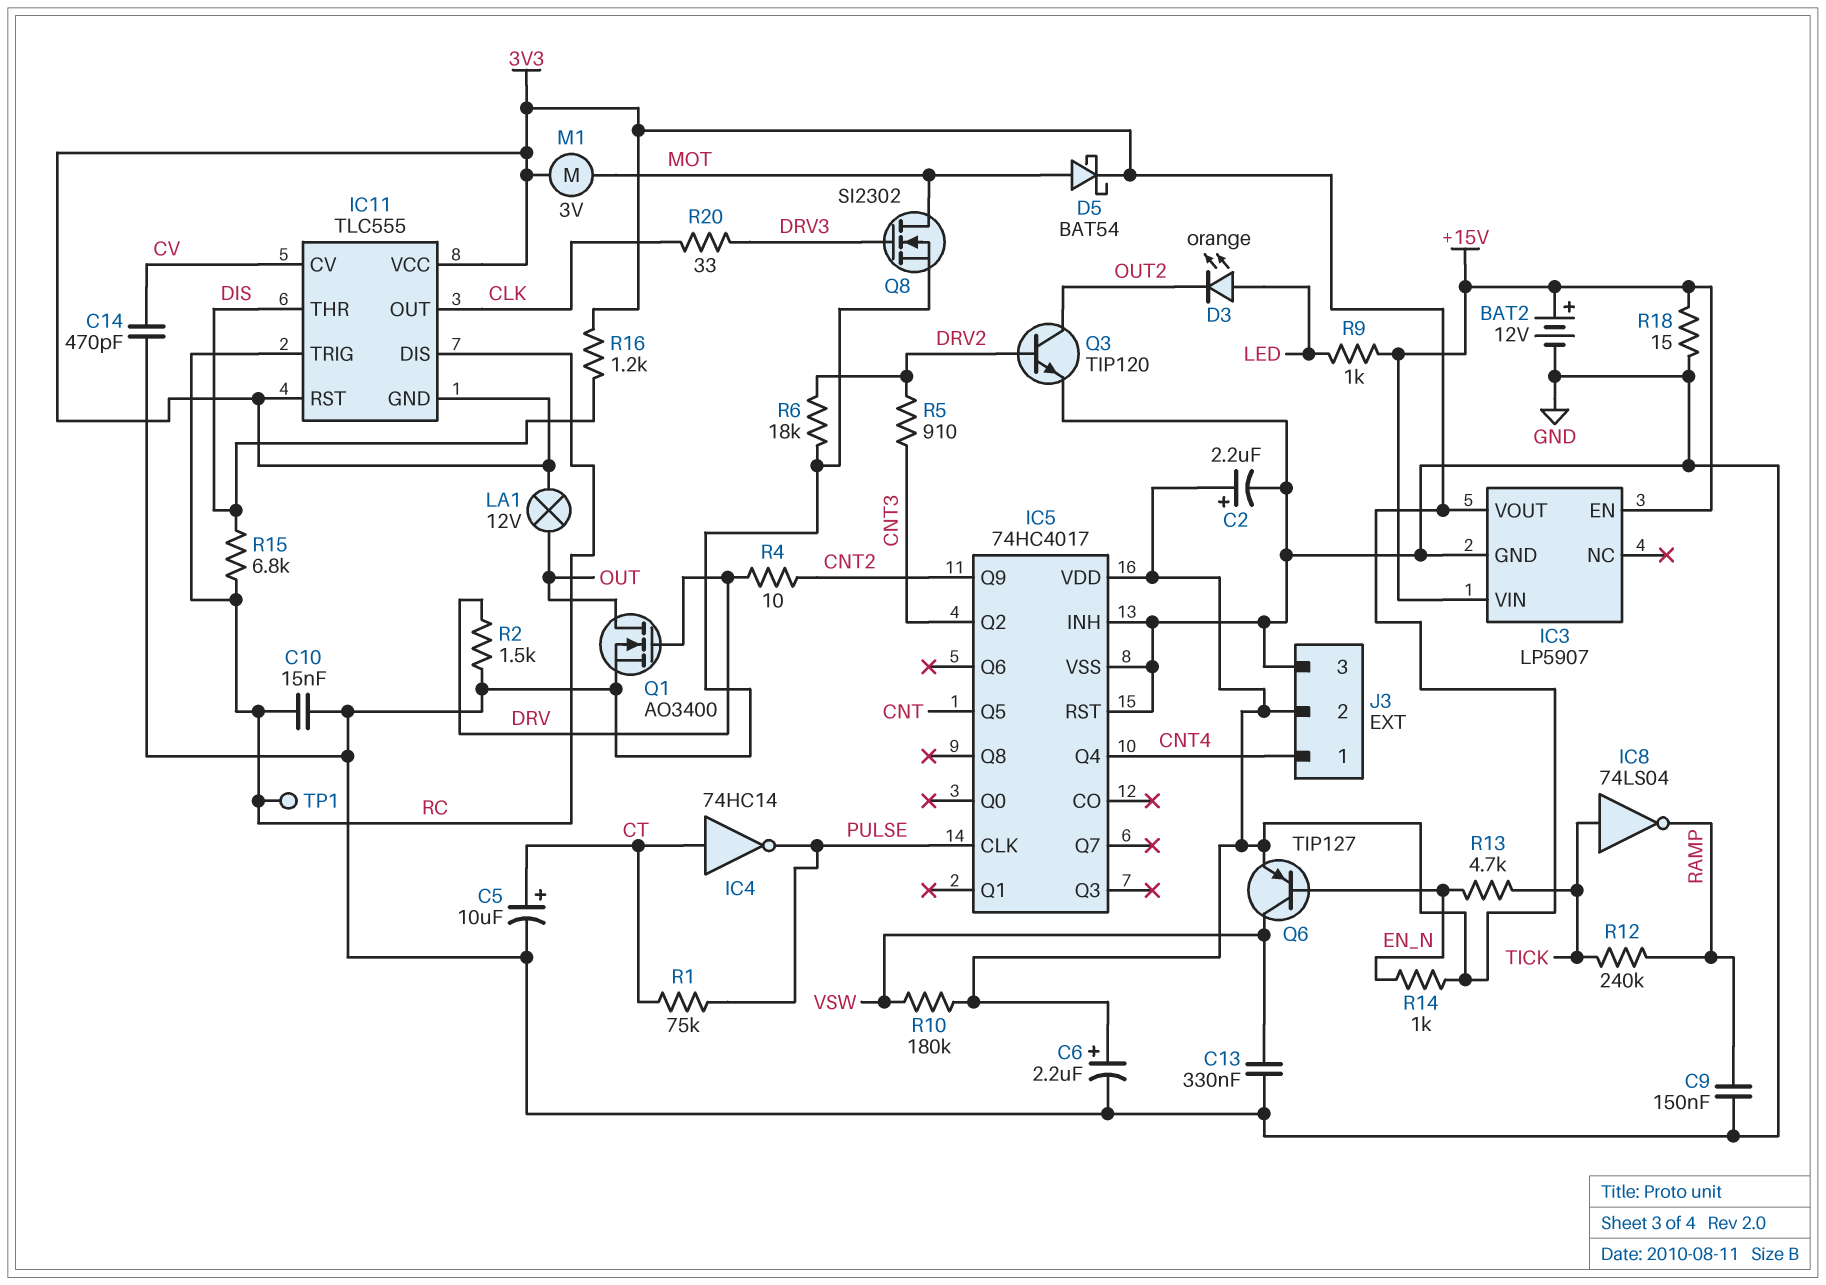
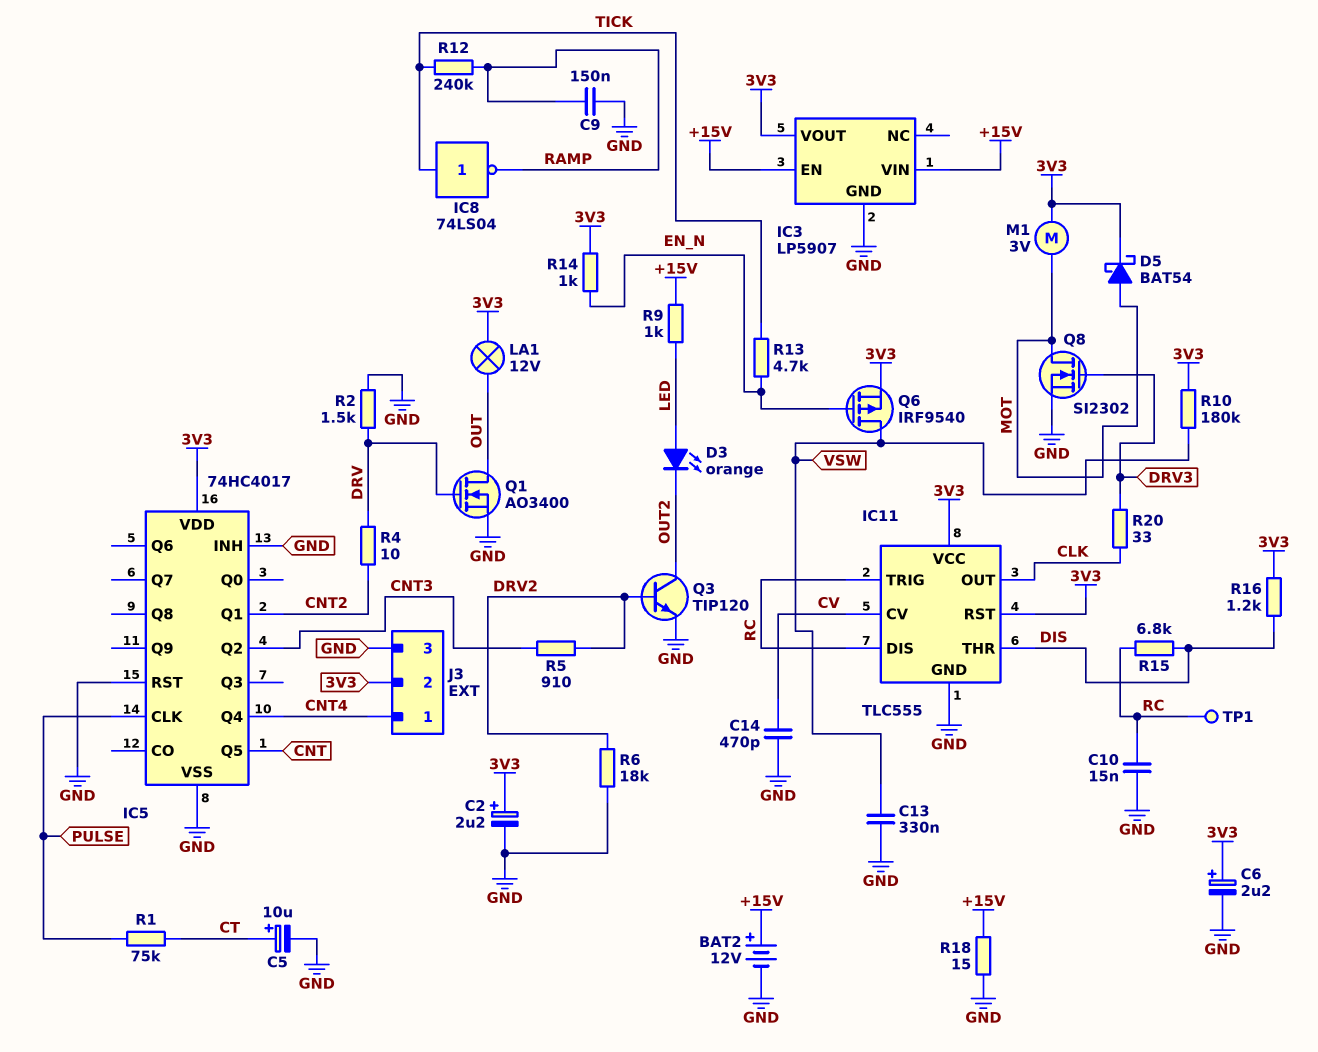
IC4: NOT 74HC14 (in CT, out PULSE) -> none
IC5 pin Q1: none -> CNT2
IC5 pin Q9: CNT2 -> none
IC11 pin GND: 3V3 -> GND
Q6: PNP TIP127 (B EN_N, C VSW, E 3V3) -> PMOS IRF9540 (G EN_N, D VSW, S 3V3)

